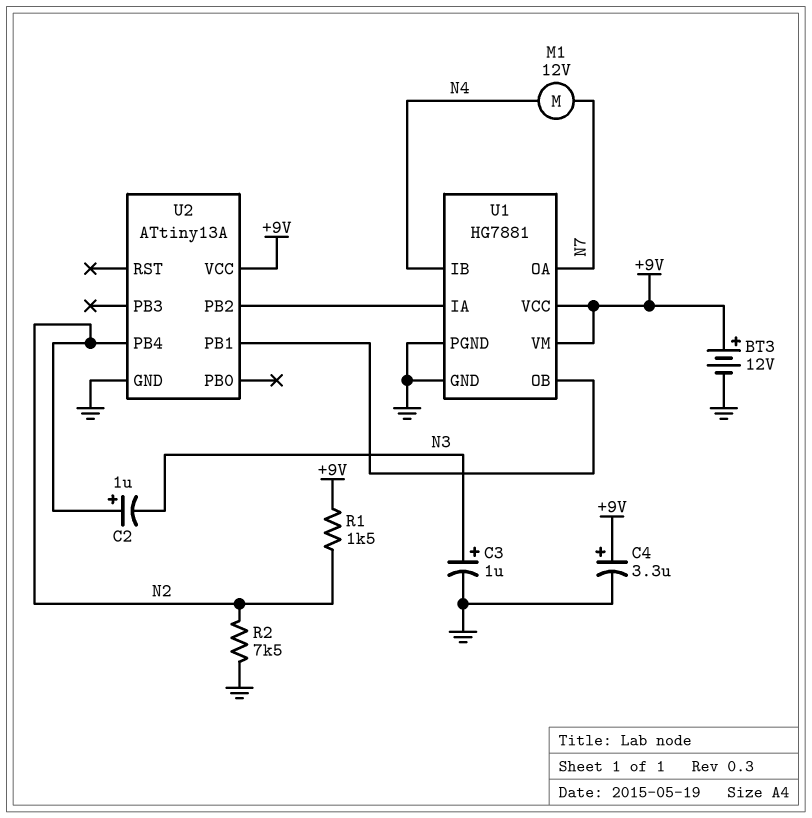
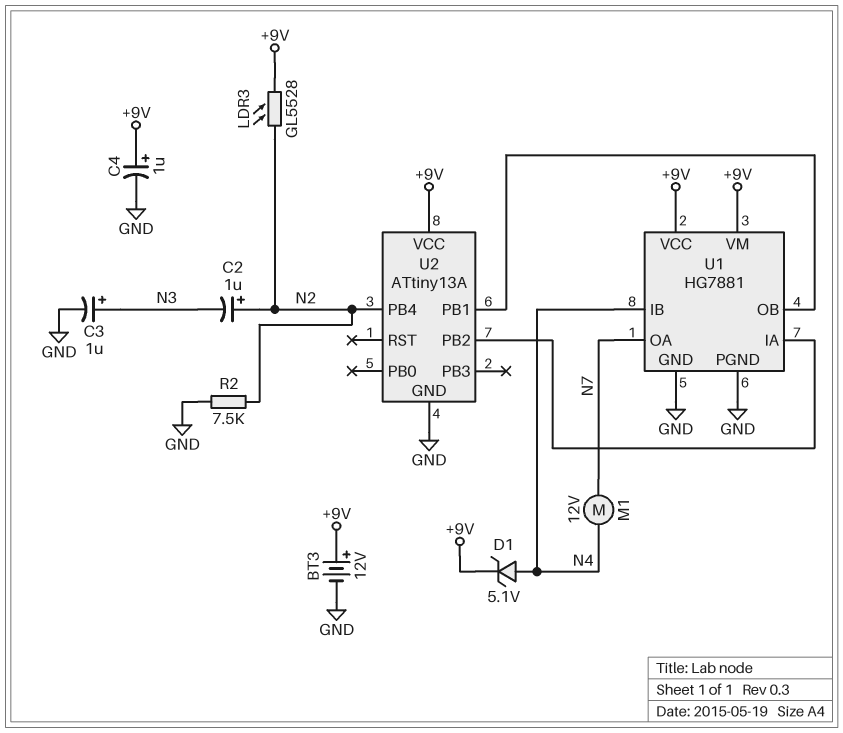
C4: 3.3uF (plus +9V, minus GND) -> 1uF (plus +9V, minus GND)
D1: none -> zener 5.1V (A N4, K +9V)
LDR3: none -> GL5528 (+9V, N2)
R1: 1.5k (+9V, N2) -> none

